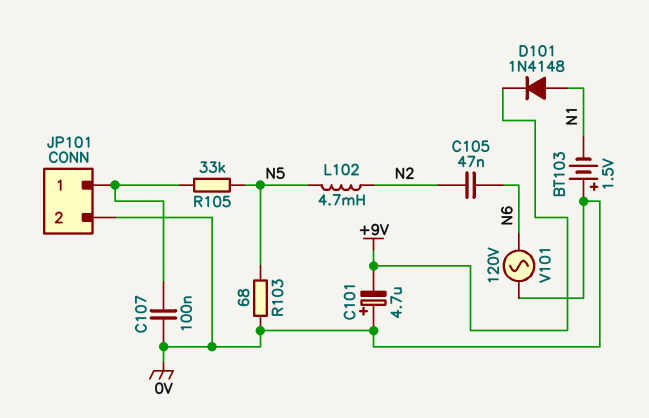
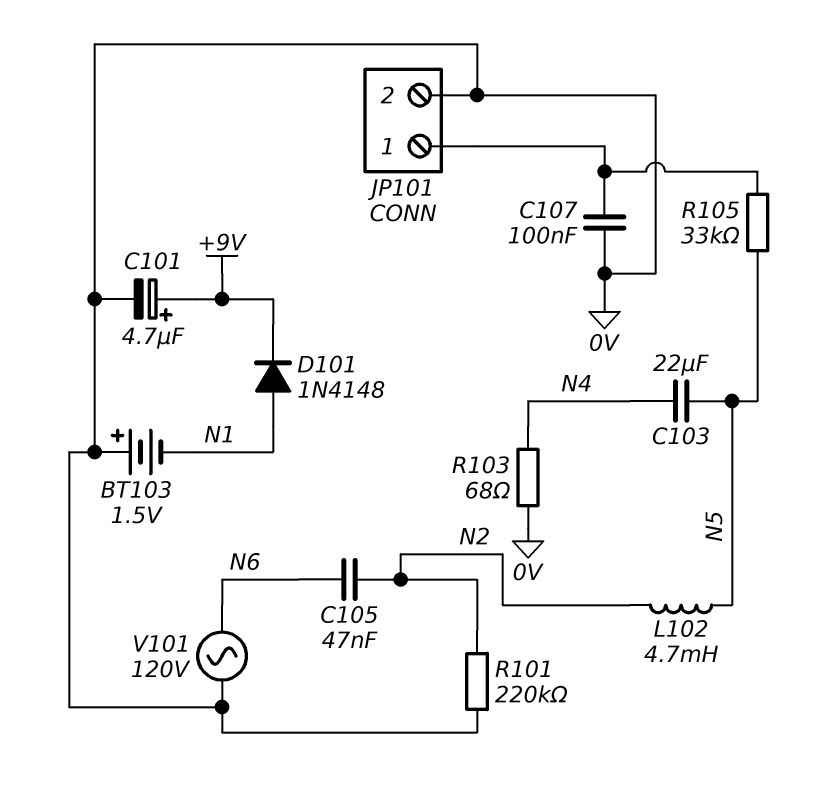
C101: 4.7uF (plus 0V, minus +9V) -> 4.7uF (plus +9V, minus 0V)
C103: none -> 22uF (N4, N5)
R101: none -> 220k (0V, N2)
R103: 68 (0V, N5) -> 68 (0V, N4)

